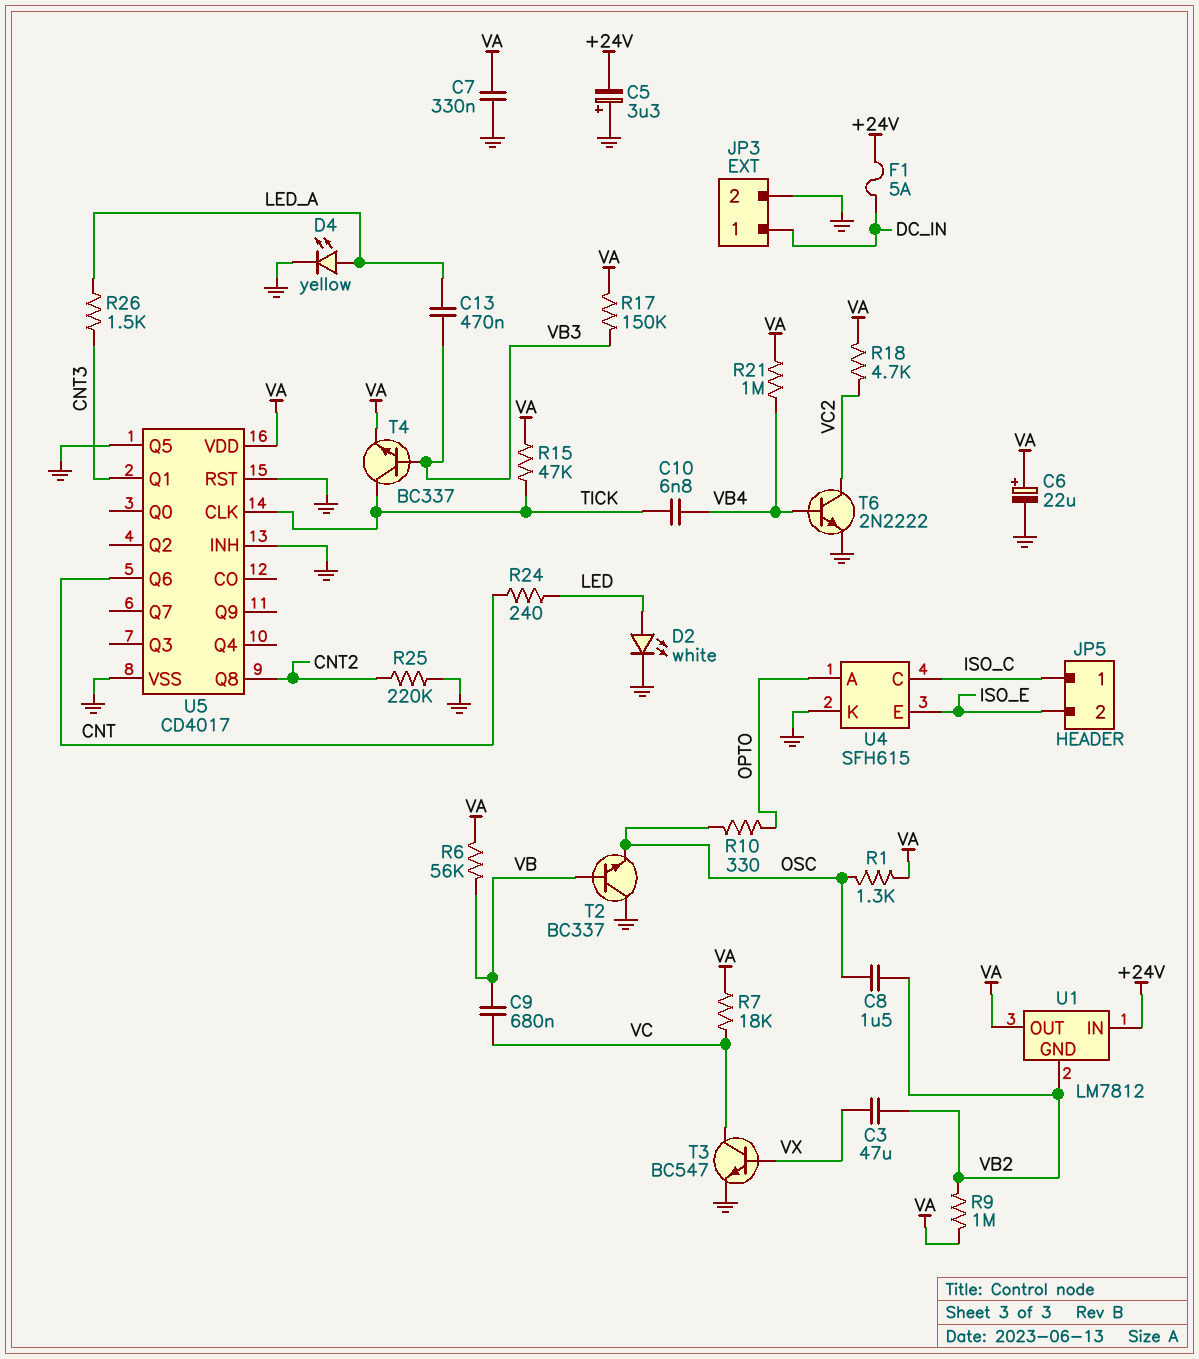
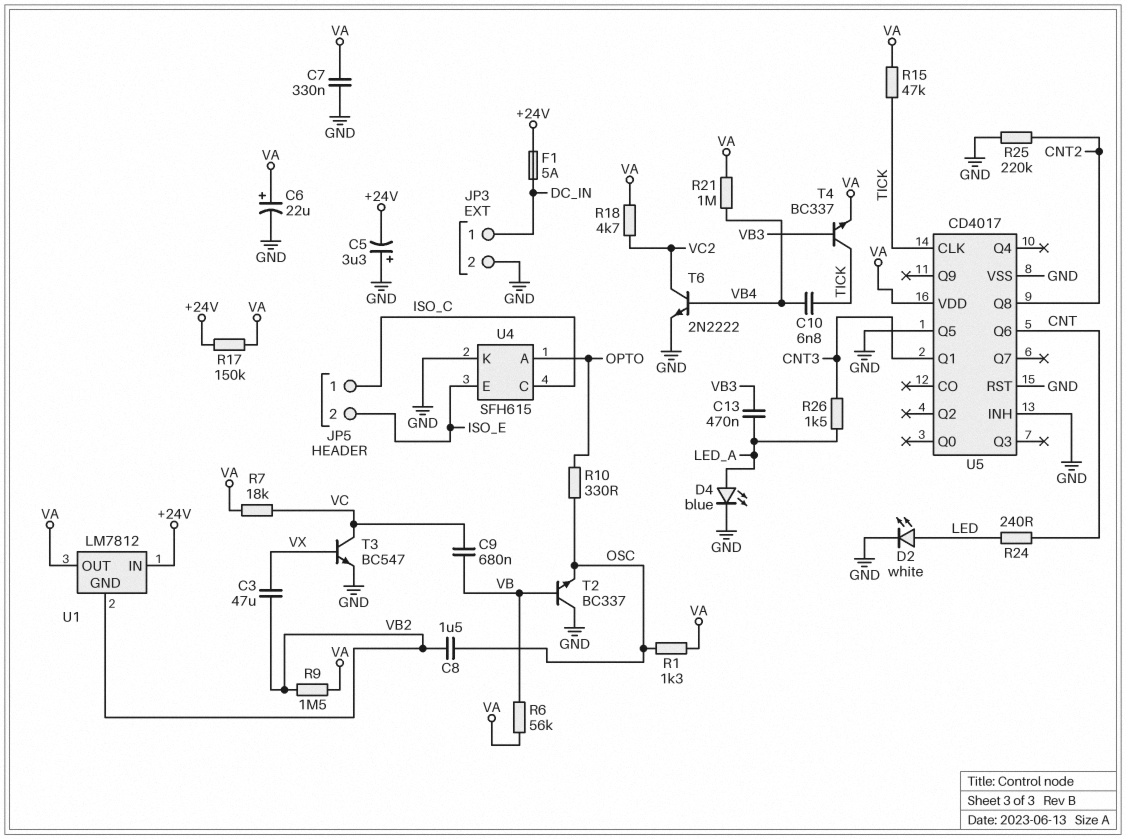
D4: LED yellow (A LED_A, K GND) -> LED blue (A LED_A, K GND)
R9: 1M (VA, VB2) -> 1.5M (VA, VB2)
R17: 150k (VA, VB3) -> 150k (+24V, VA)

